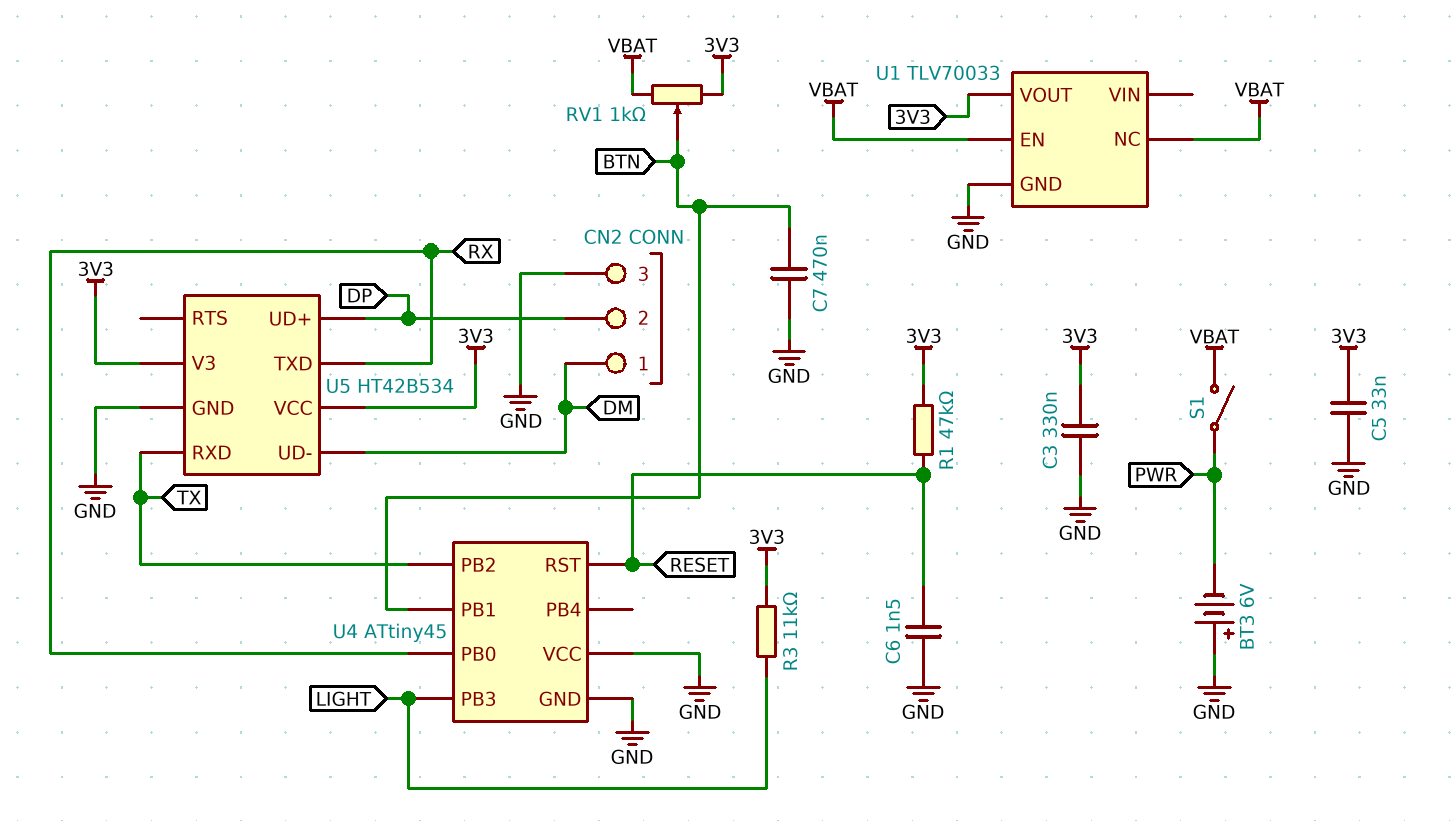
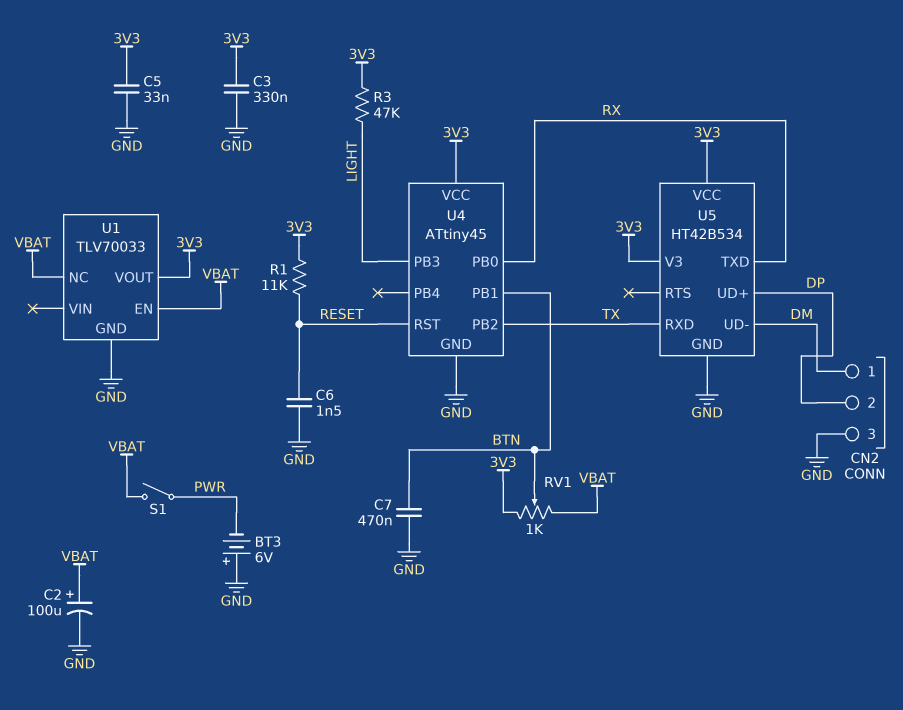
C2: none -> 100uF (plus VBAT, minus GND)
R1: 47k (3V3, RESET) -> 11k (3V3, RESET)
R3: 11k (3V3, LIGHT) -> 47k (3V3, LIGHT)
U4 pin VCC: GND -> 3V3

